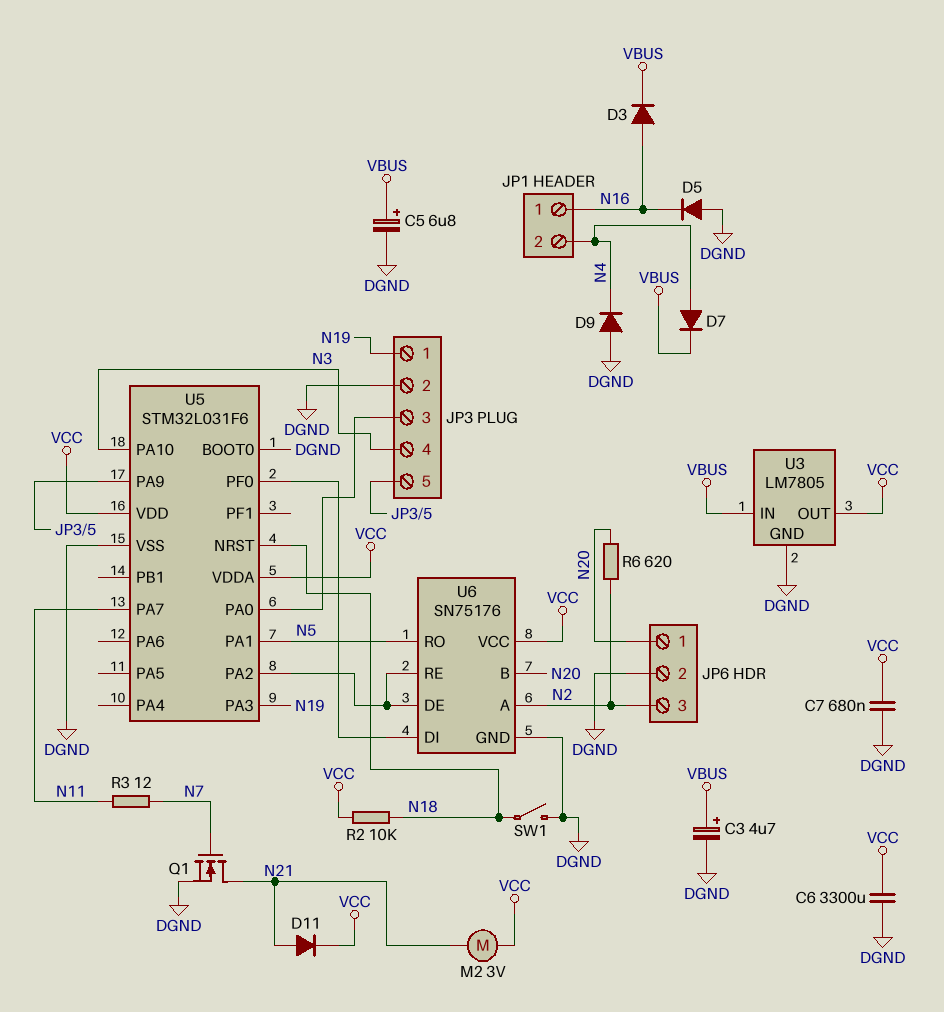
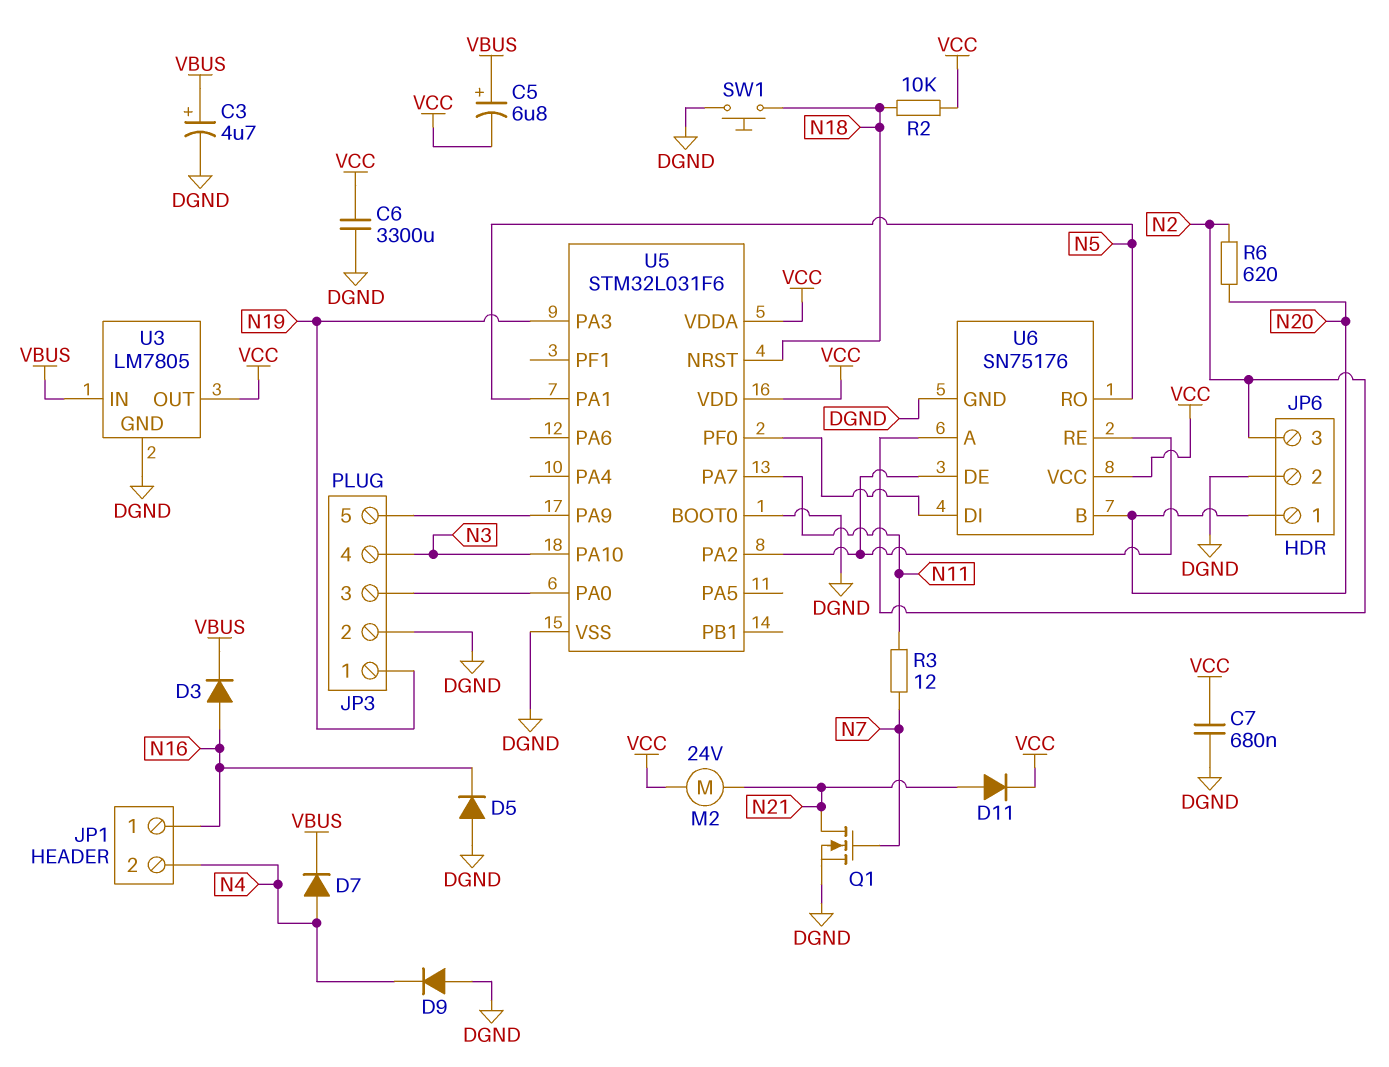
C5: 6.8uF (plus VBUS, minus DGND) -> 6.8uF (plus VBUS, minus VCC)
M2: motor 3V (N21, VCC) -> motor 24V (N21, VCC)
SW1: switch (DGND, N18) -> button (DGND, N18)

